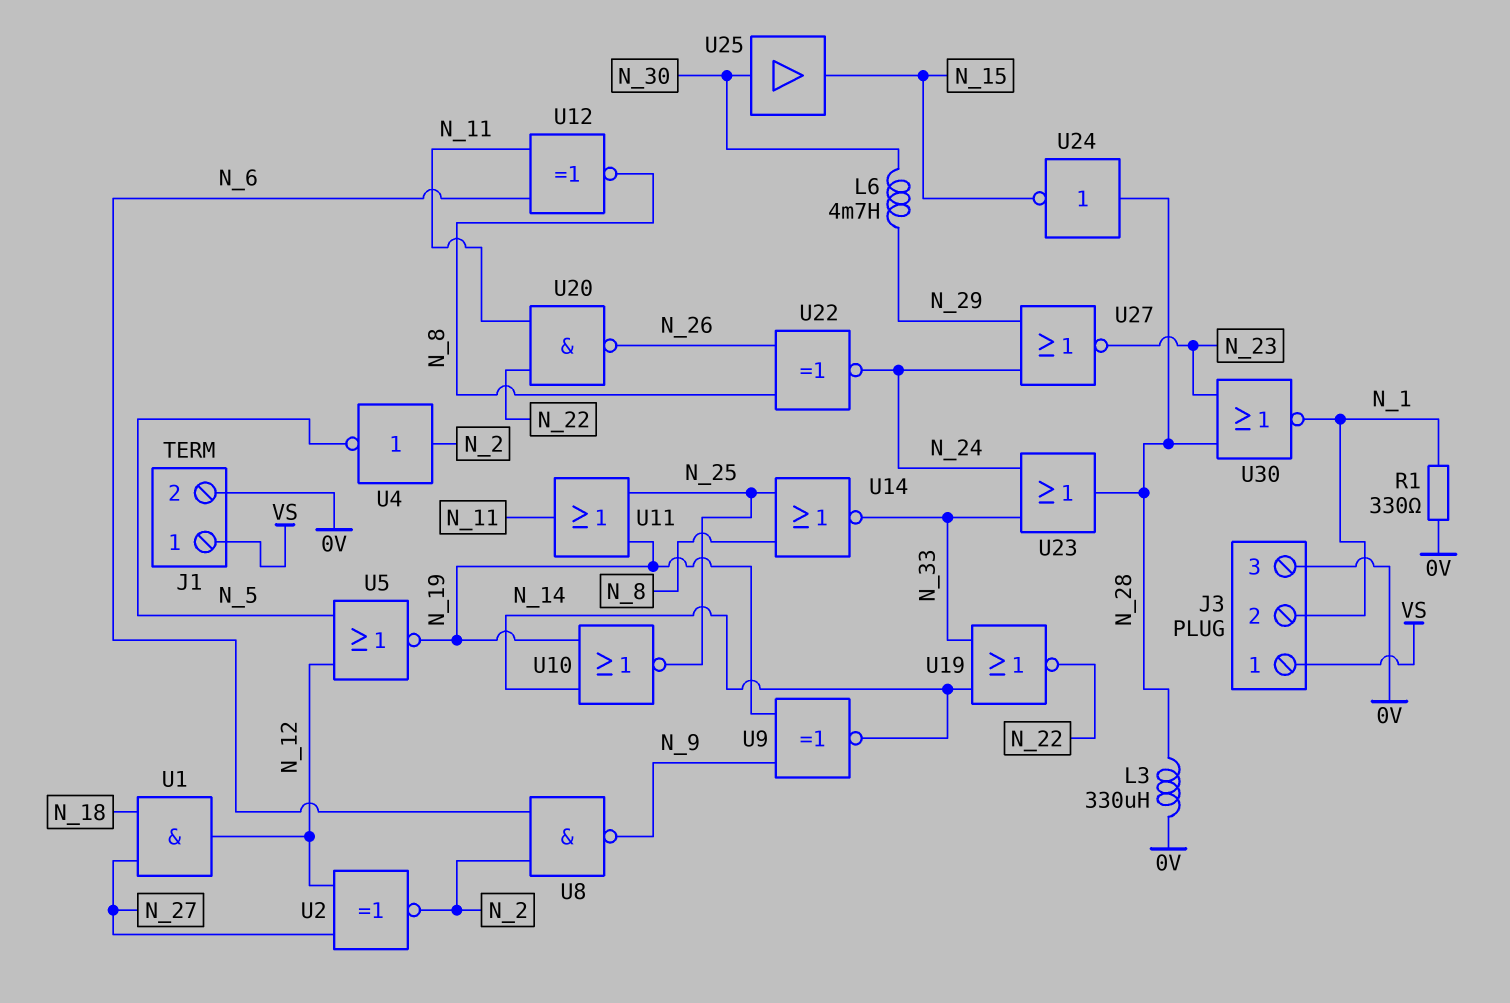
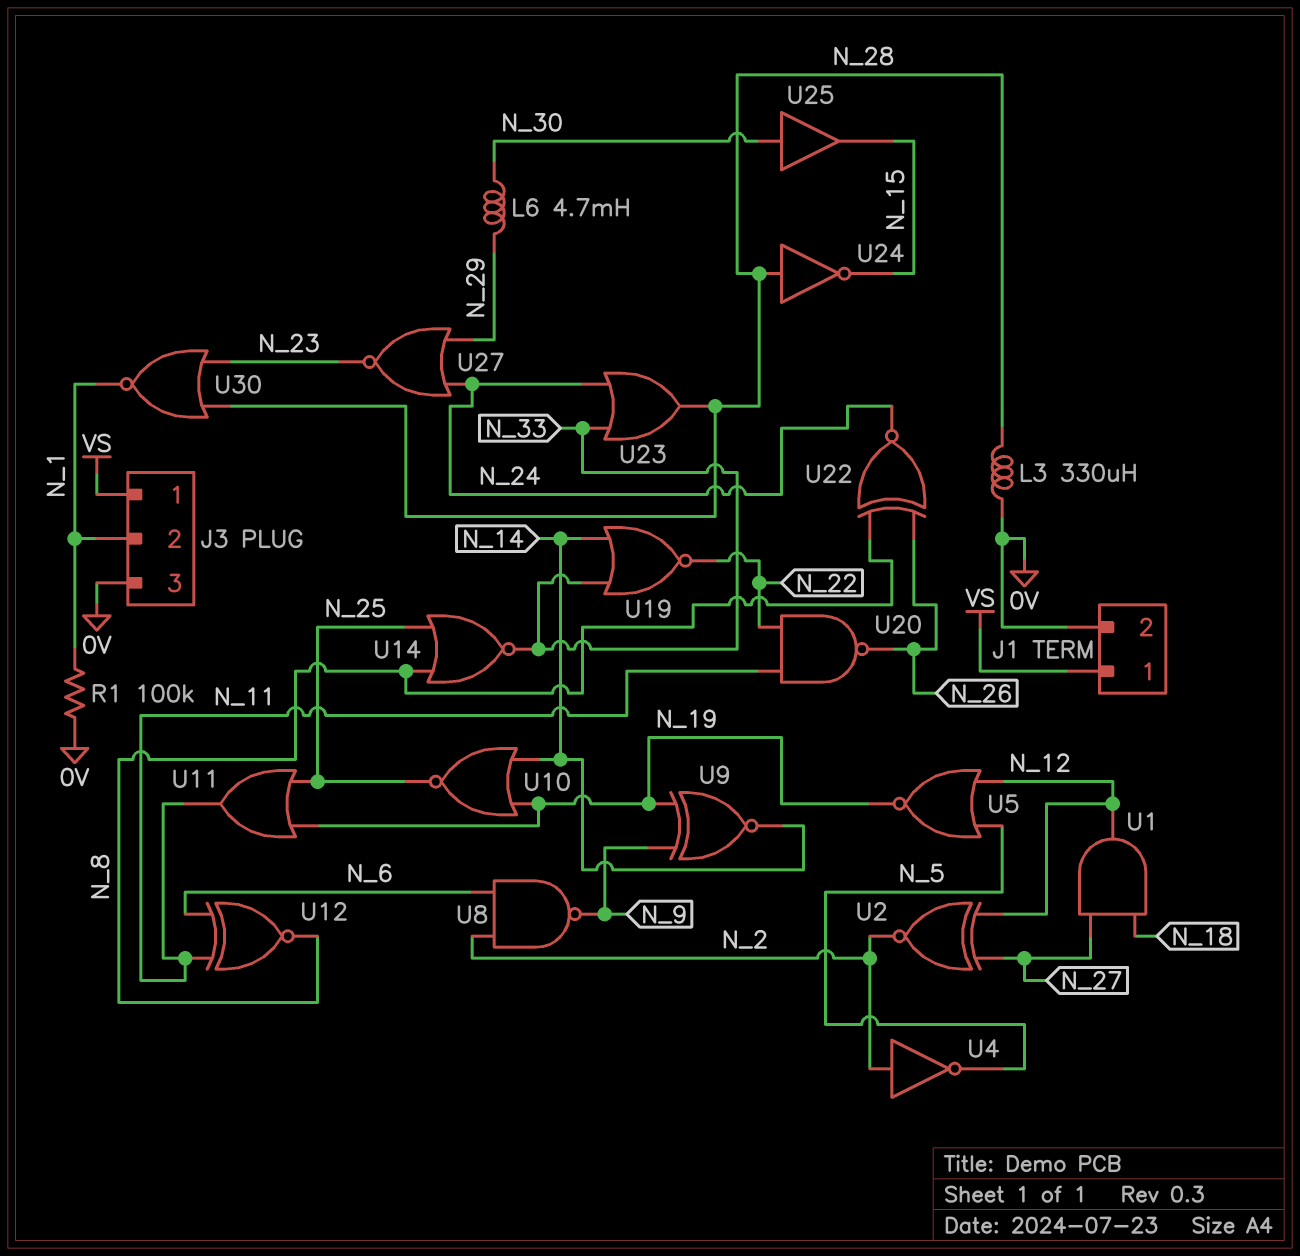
R1: 330 (0V, N_1) -> 100k (0V, N_1)

